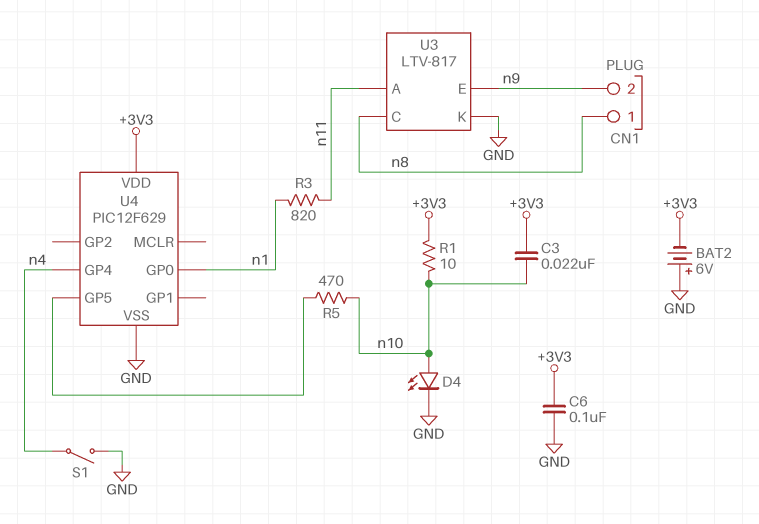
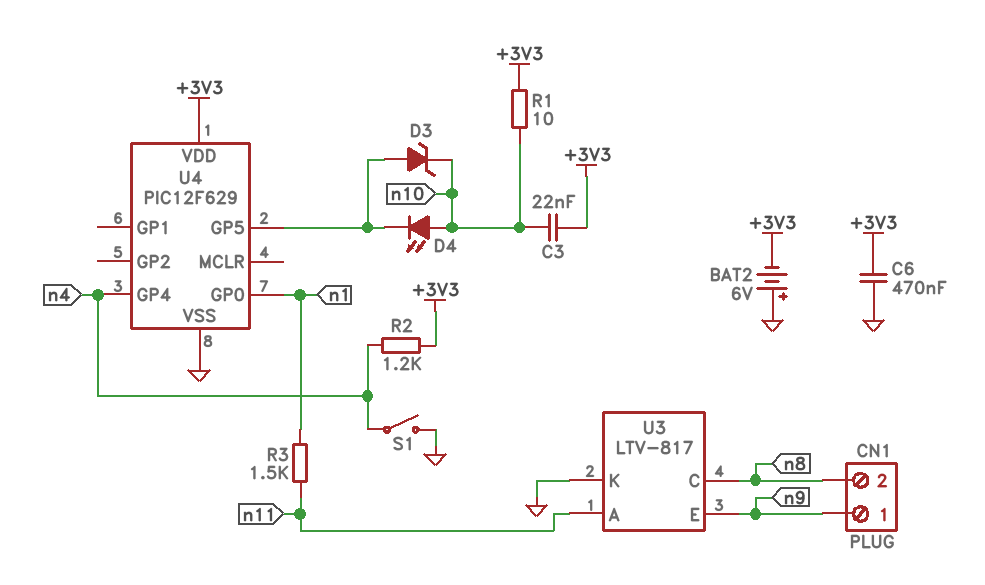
C6: 100nF (+3V3, GND) -> 470nF (+3V3, GND)
CN1 pin 1: n8 -> n9
CN1 pin 2: n9 -> n8
D3: none -> zener (A U4/GP5, K n10)
D4: LED (A n10, K GND) -> LED (A n10, K U4/GP5)
R2: none -> 1.2k (+3V3, n4)
R3: 820 (n1, n11) -> 1.5k (n1, n11)
R5: 470 (U4/GP5, n10) -> none

